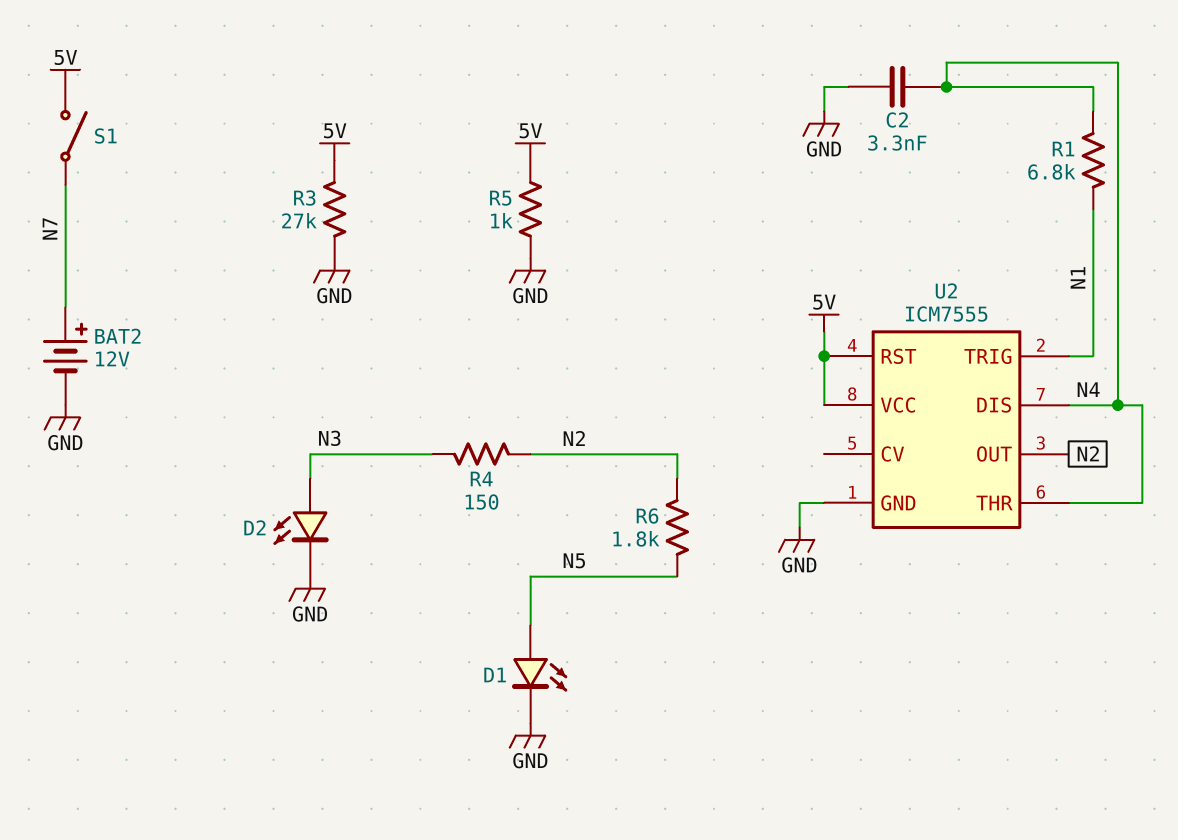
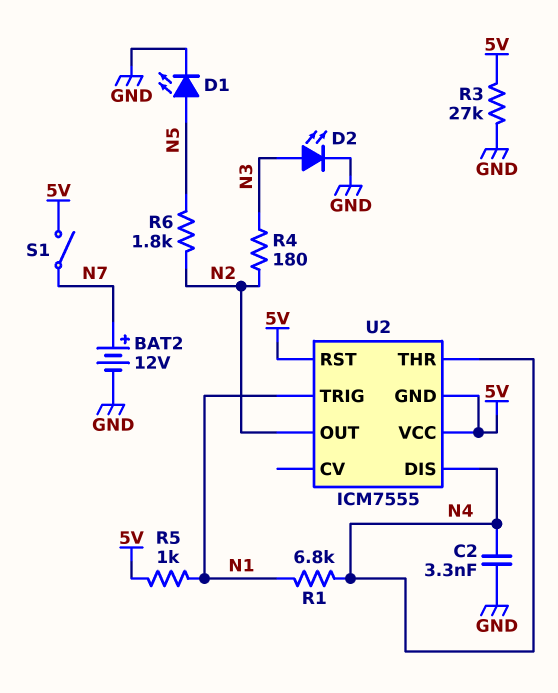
R4: 150 (N2, N3) -> 180 (N2, N3)
R5: 1k (5V, GND) -> 1k (5V, N1)
U2 pin GND: GND -> 5V

